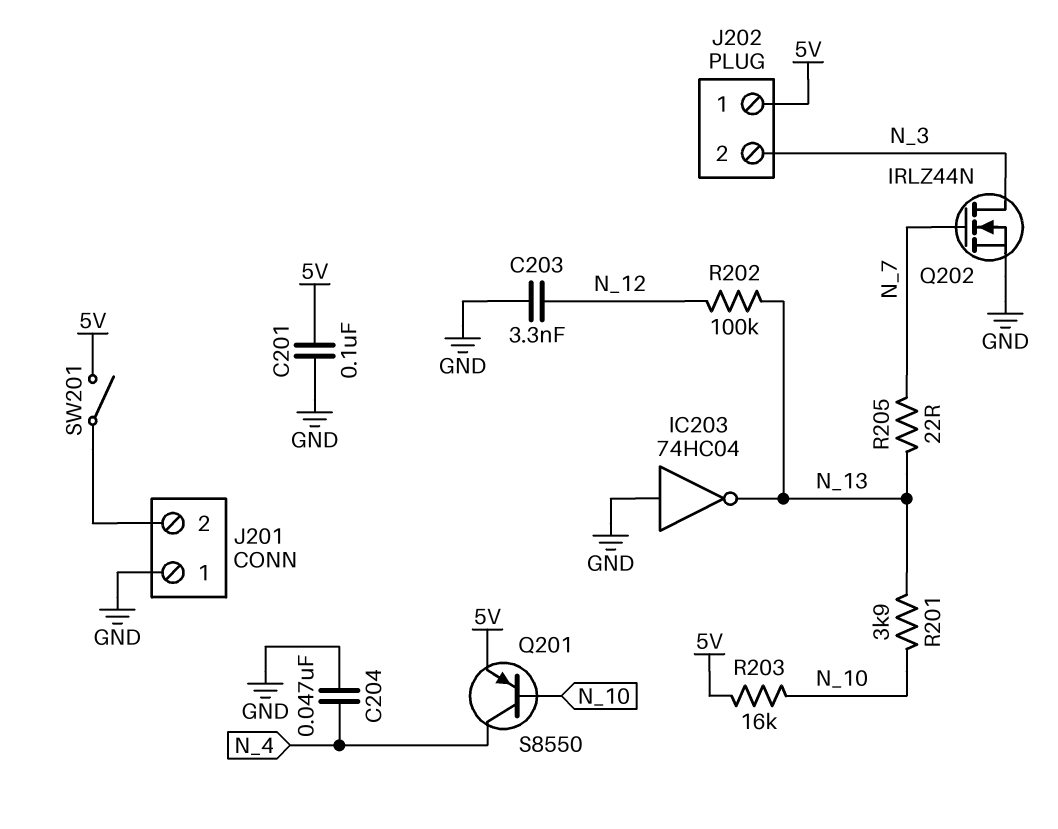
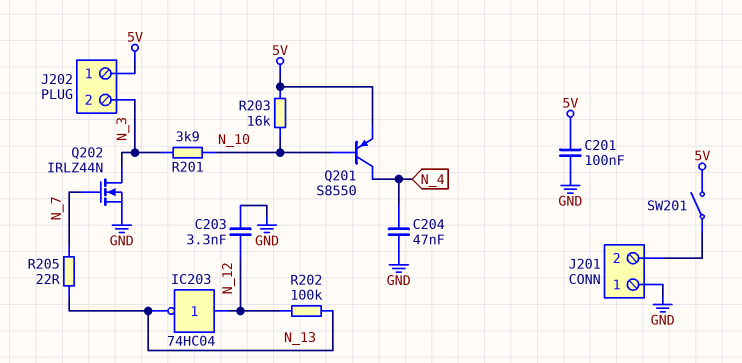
IC203: NOT 74HC04 (in GND, out N_13) -> NOT 74HC04 (in N_12, out N_13)
R201: 3.9k (N_10, N_13) -> 3.9k (N_3, N_10)

